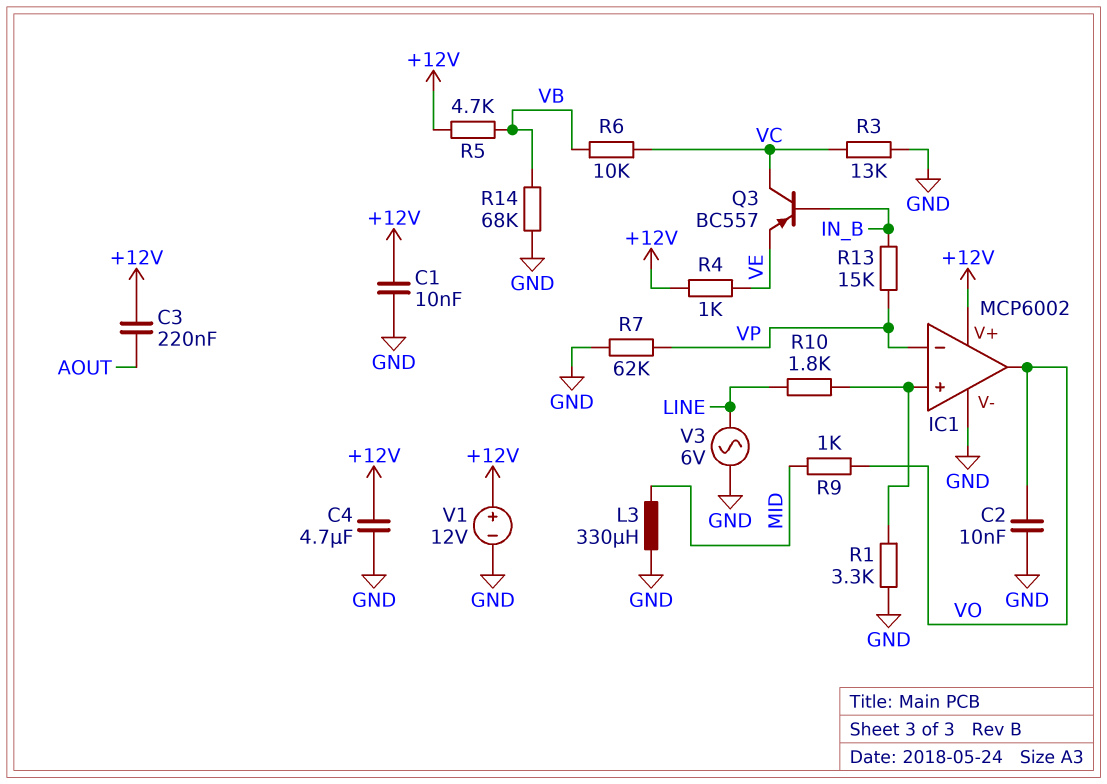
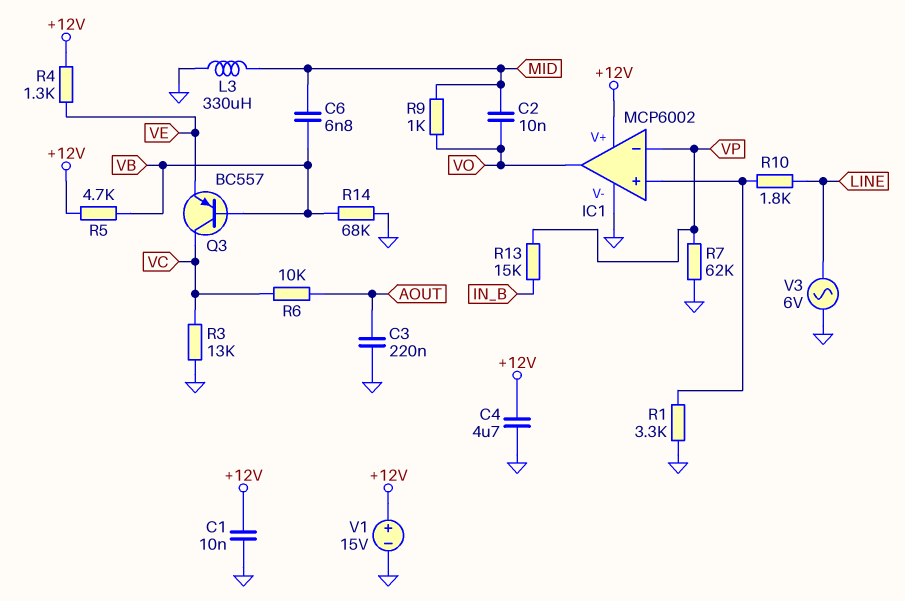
C2: 10nF (GND, VO) -> 10nF (MID, VO)
C3: 220nF (+12V, AOUT) -> 220nF (AOUT, GND)
C6: none -> 6.8nF (MID, VB)
Q3: PNP BC557 (B IN_B, C VC, E VE) -> PNP BC557 (B VB, C VC, E VE)
R4: 1k (+12V, VE) -> 1.3k (+12V, VE)
R6: 10k (VB, VC) -> 10k (AOUT, VC)
V1: 12V (plus +12V, minus GND) -> 15V (plus +12V, minus GND)

